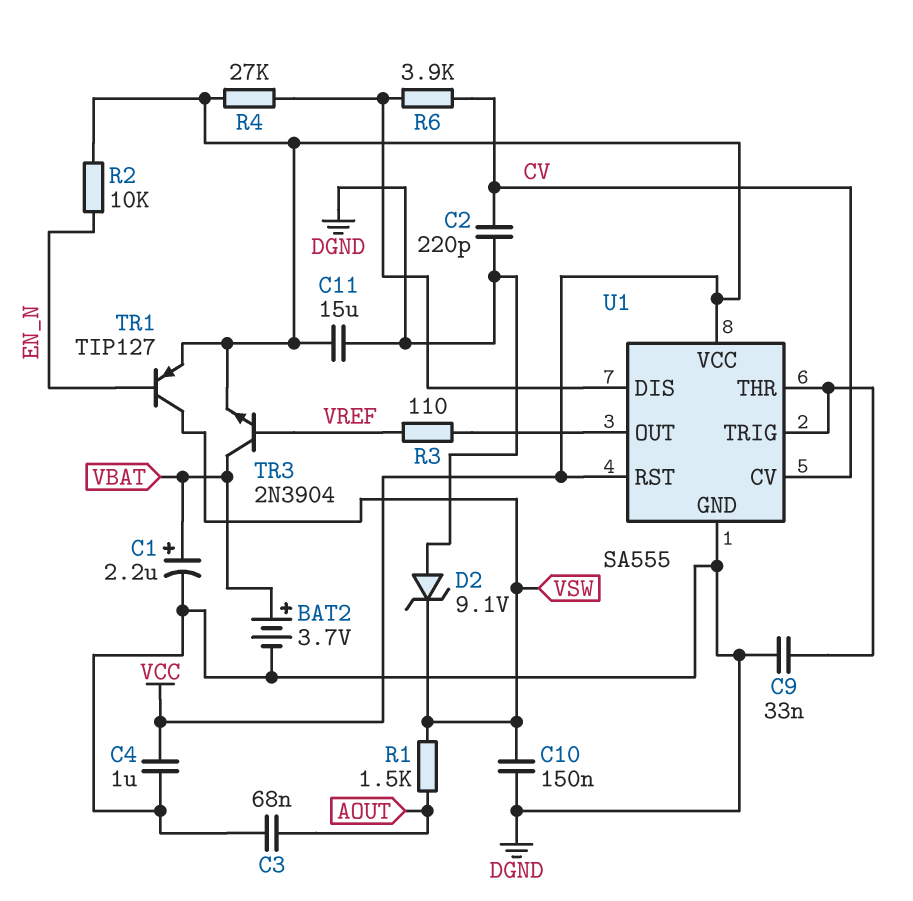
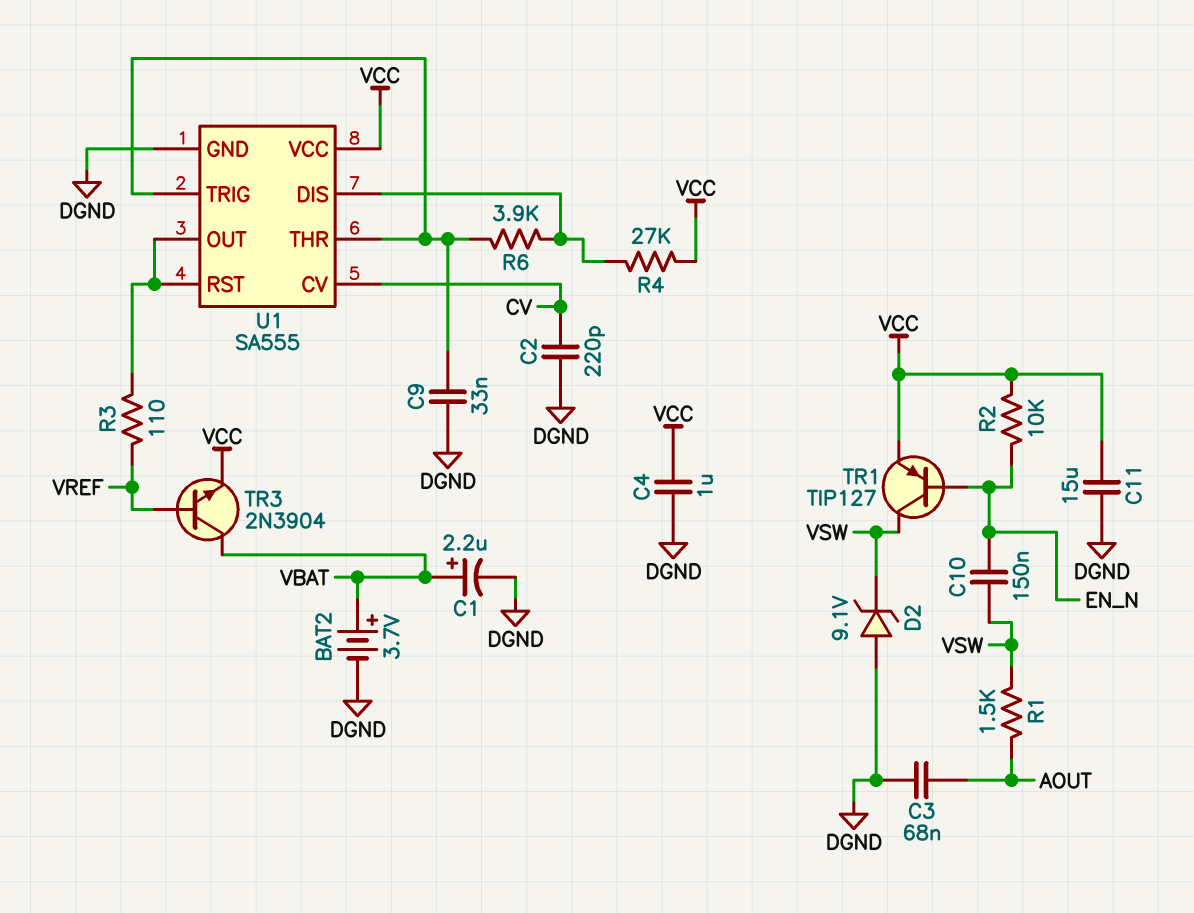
C10: 150nF (DGND, VSW) -> 150nF (EN_N, VSW)
R6: 3.9k (CV, U1/DIS) -> 3.9k (U1/DIS, U1/THR)
U1 pin RST: VCC -> U1/OUT

